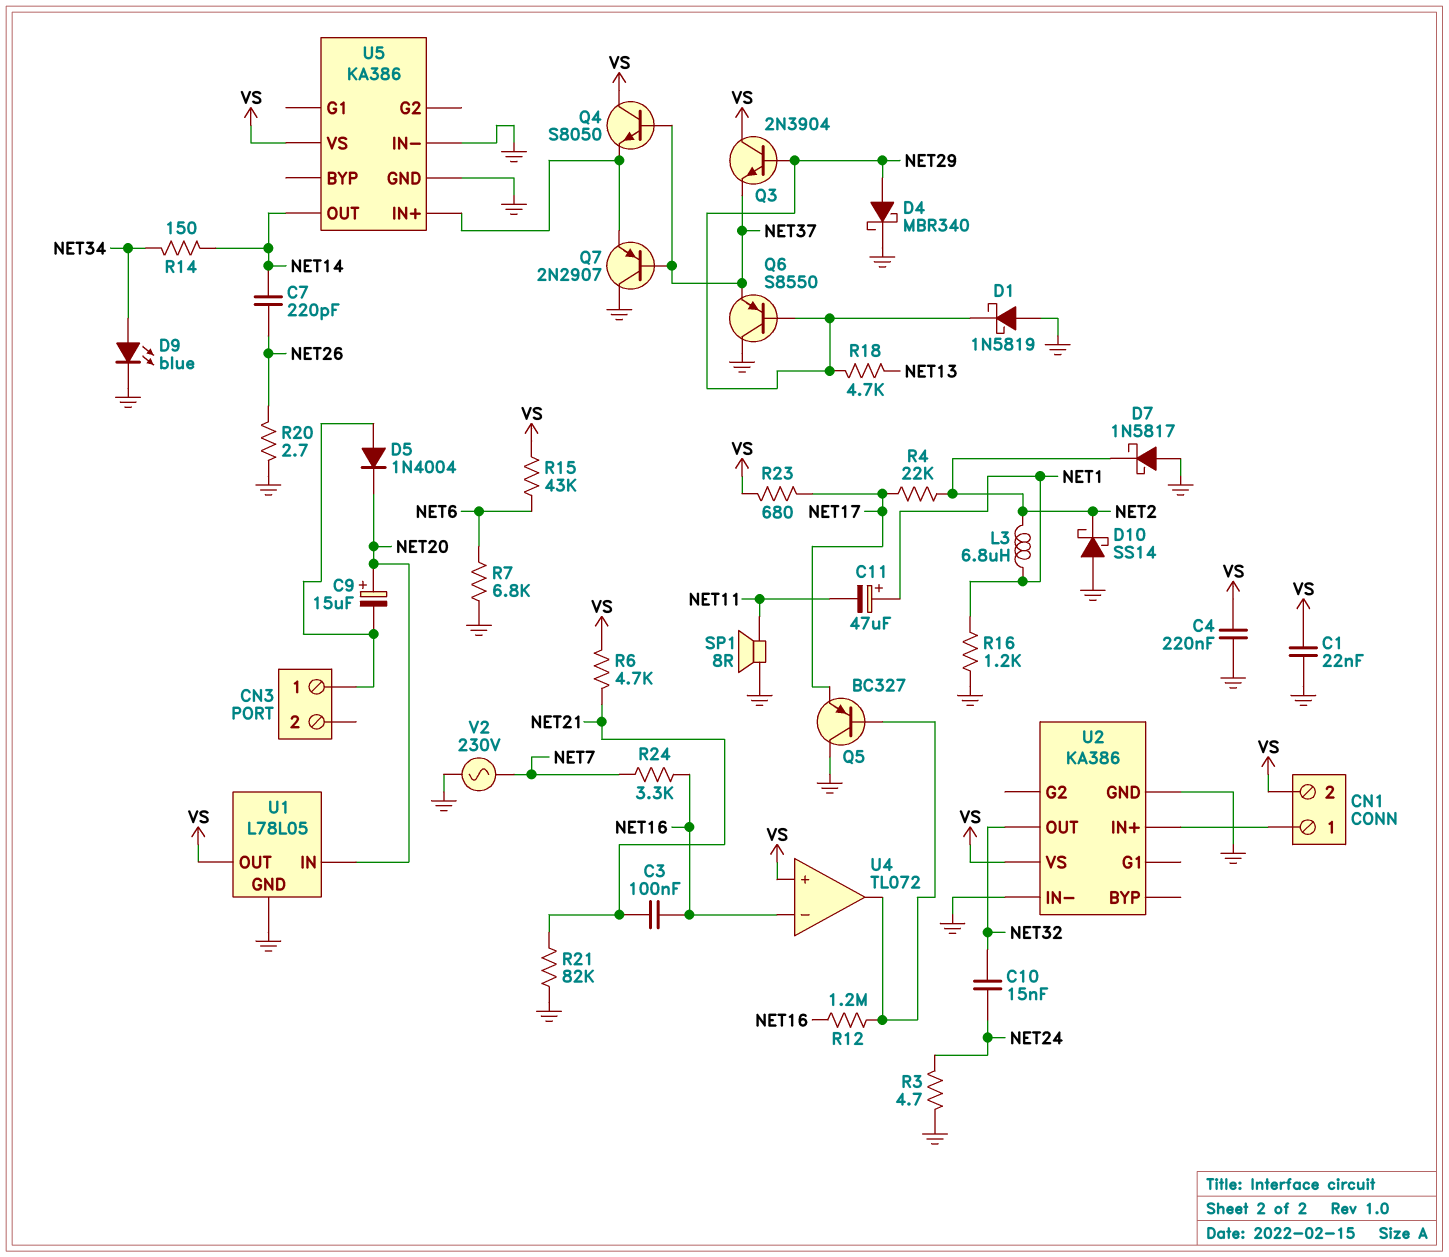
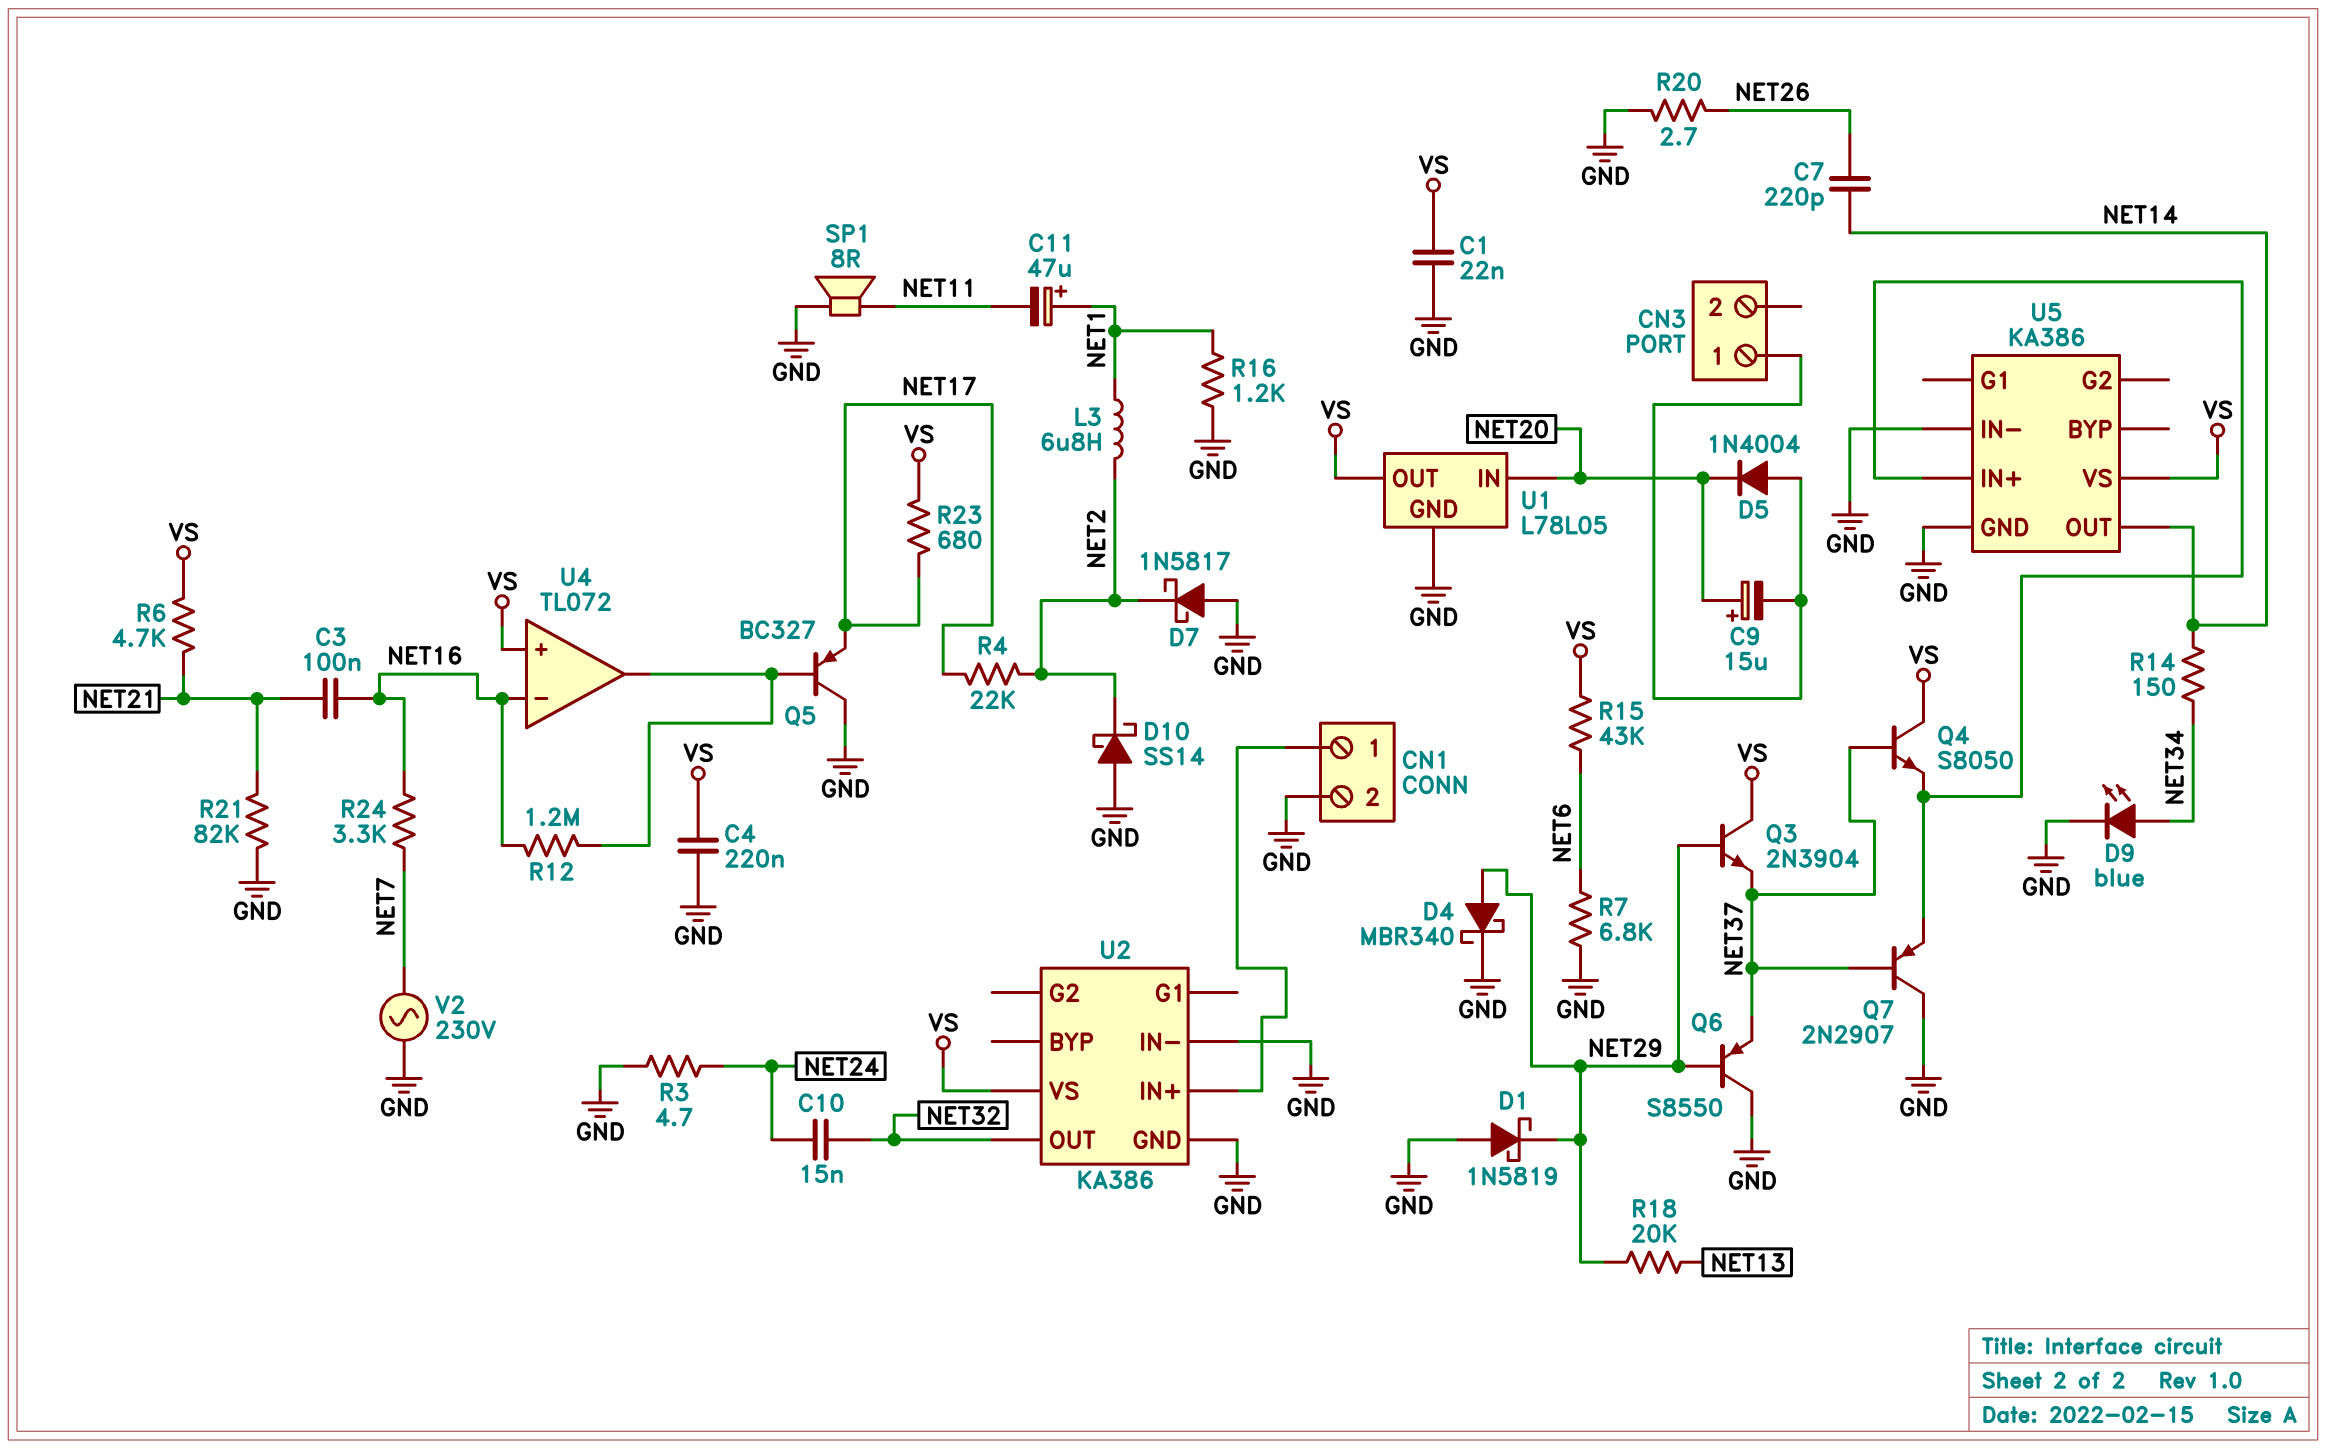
CN1 pin 2: VS -> GND
R18: 4.7k (NET13, NET29) -> 20k (NET13, NET29)

